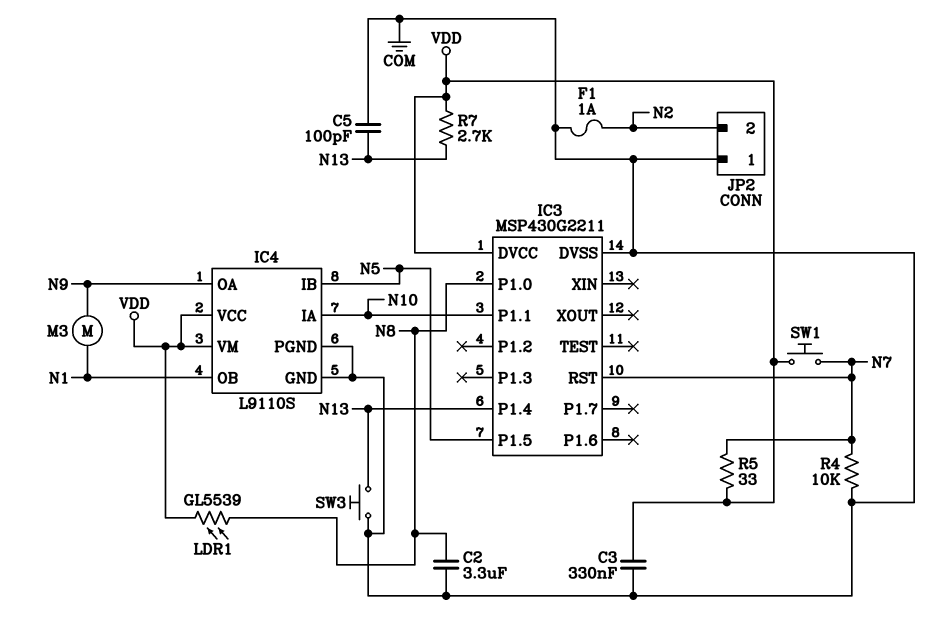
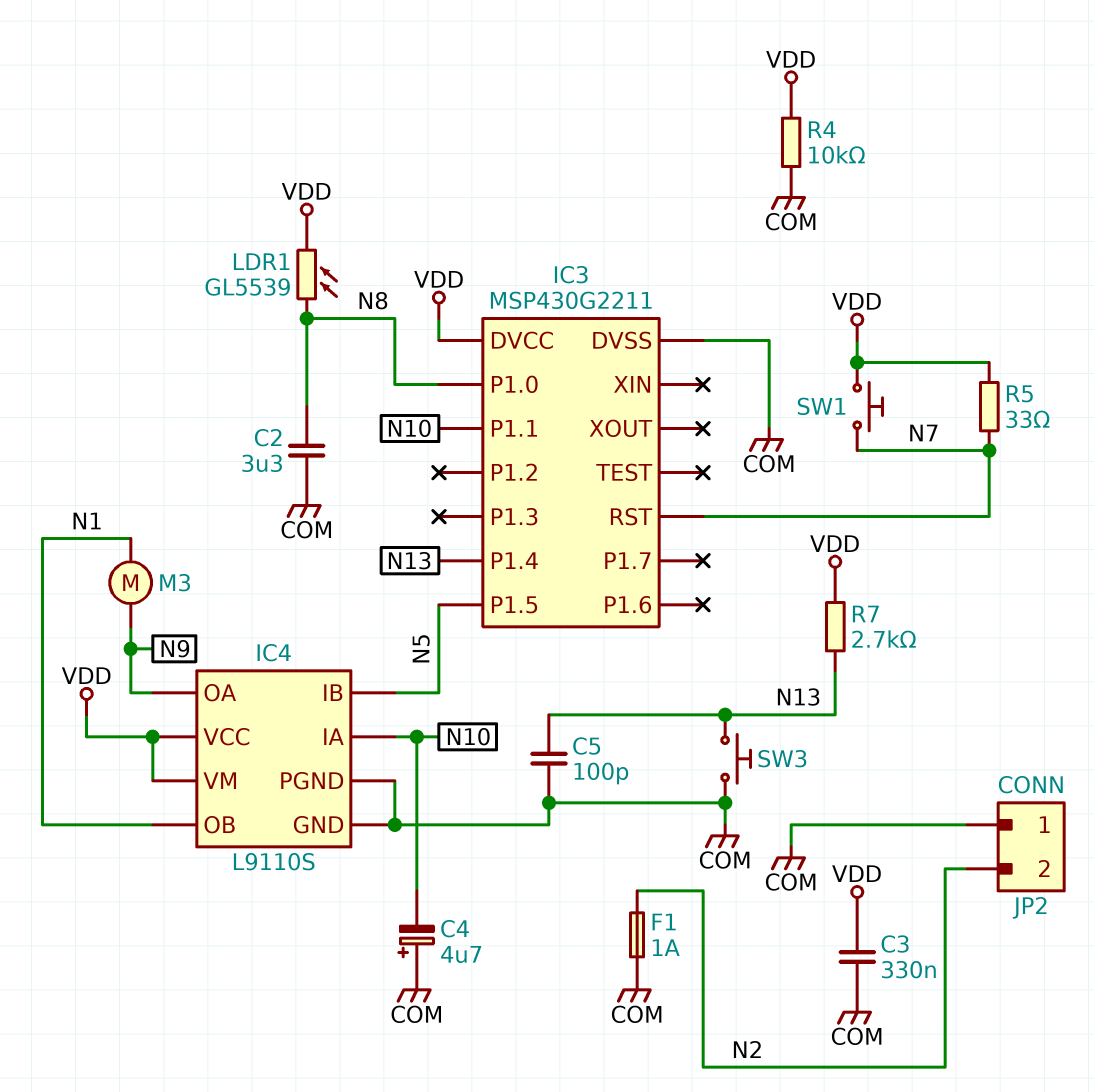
C4: none -> 4.7uF (plus COM, minus N10)
R4: 10k (COM, N7) -> 10k (COM, VDD)

